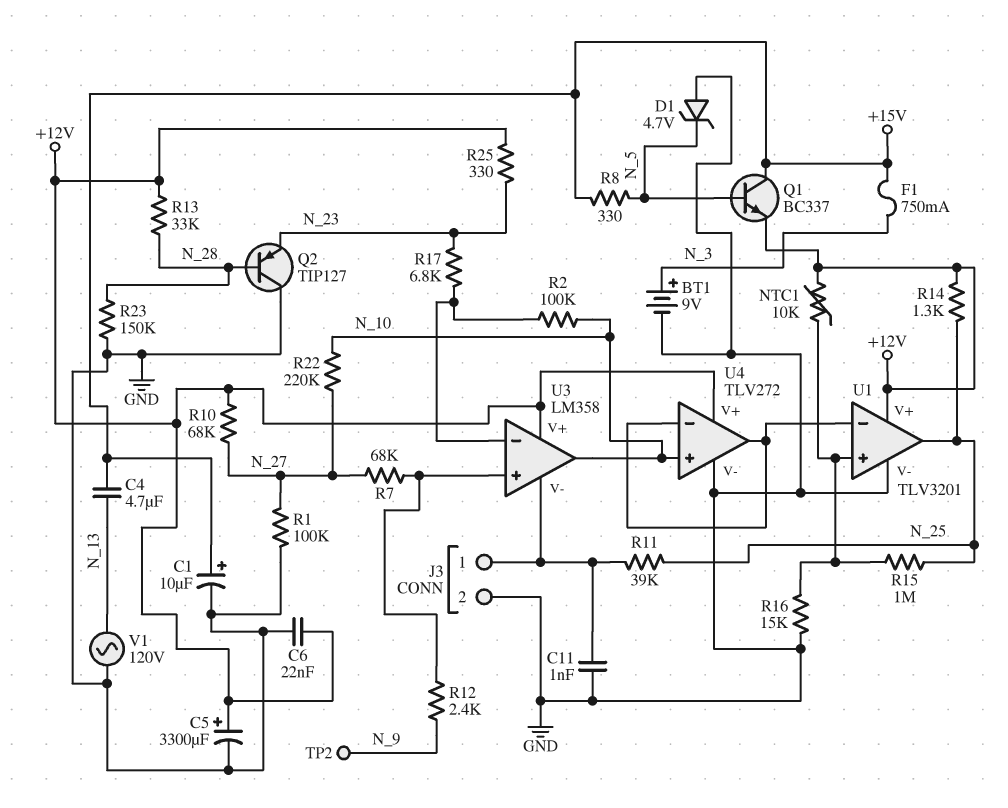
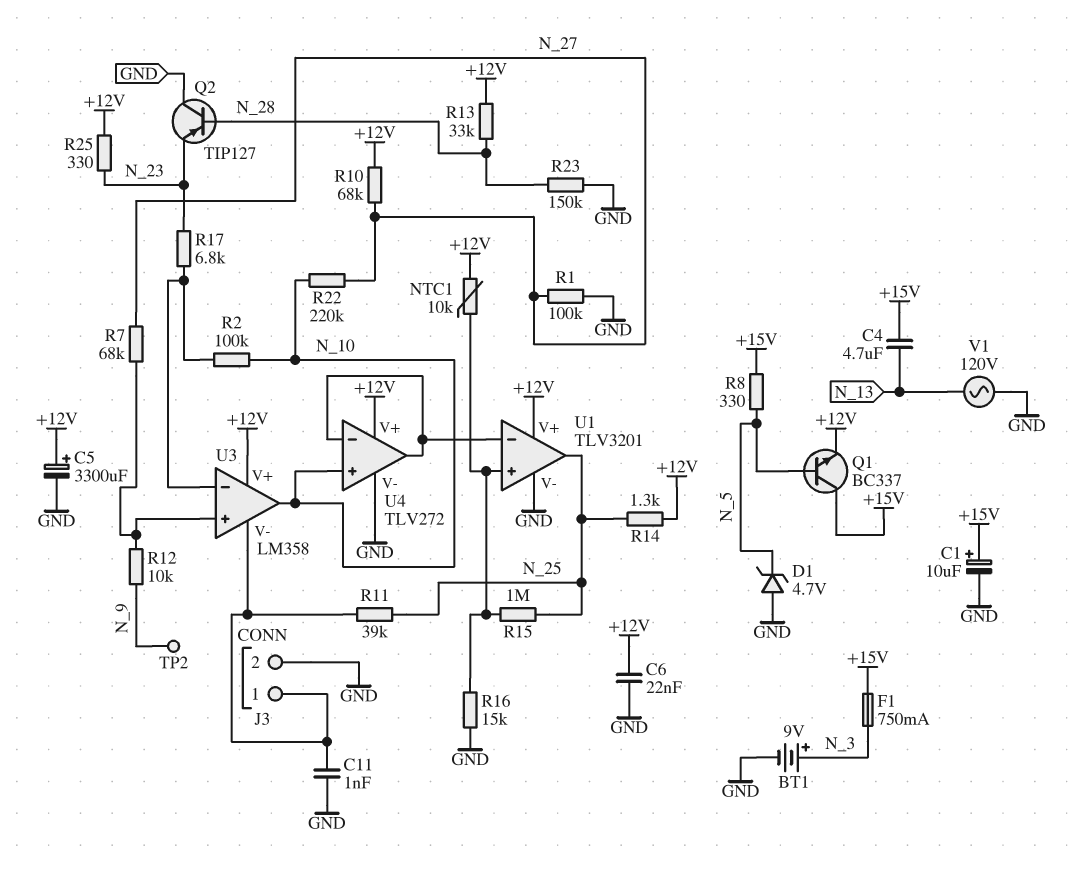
R12: 2.4k (N_9, U3/in+) -> 10k (N_9, U3/in+)

